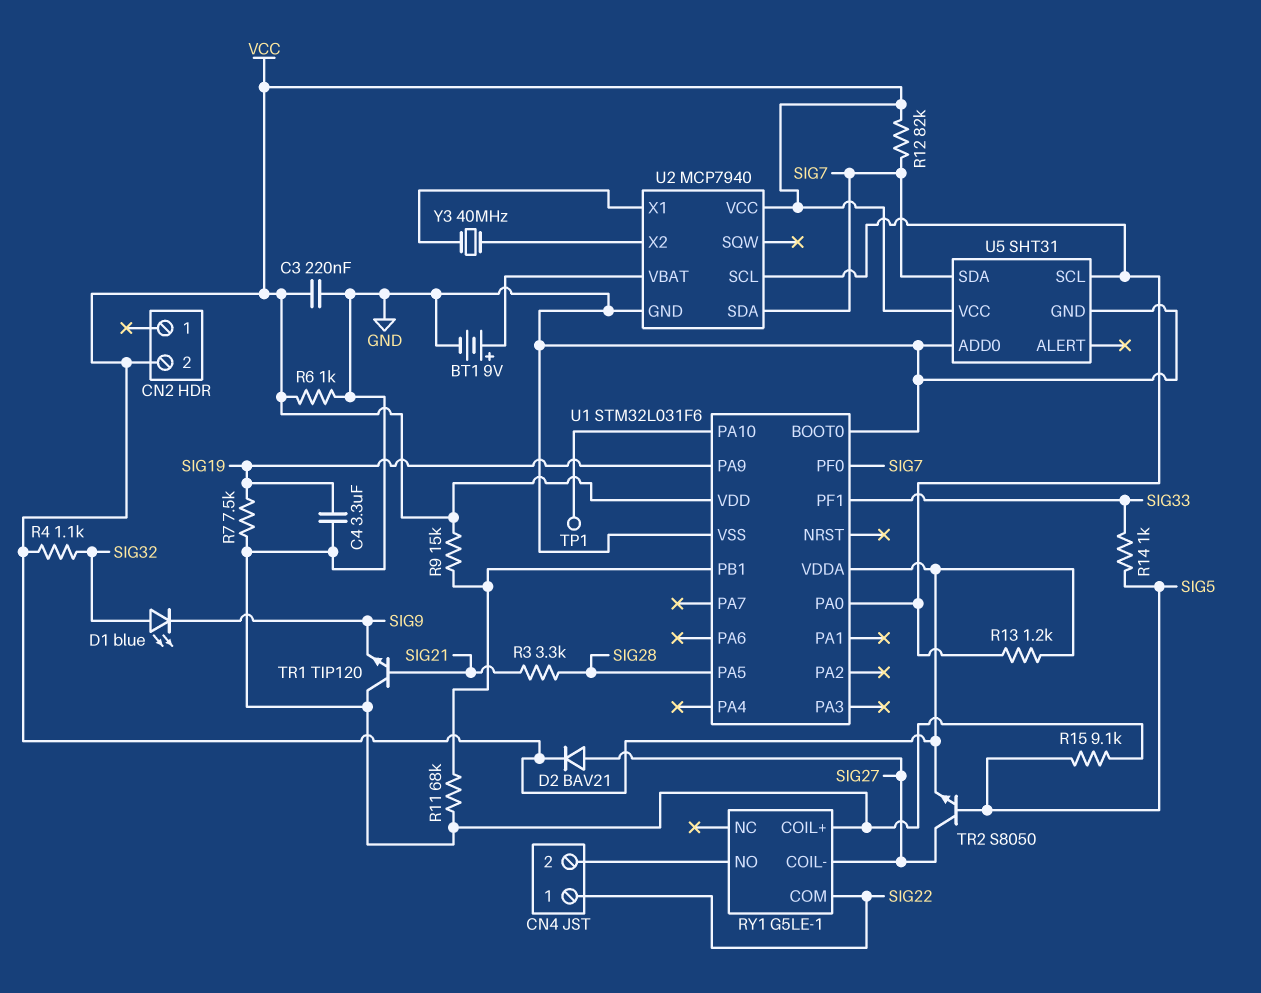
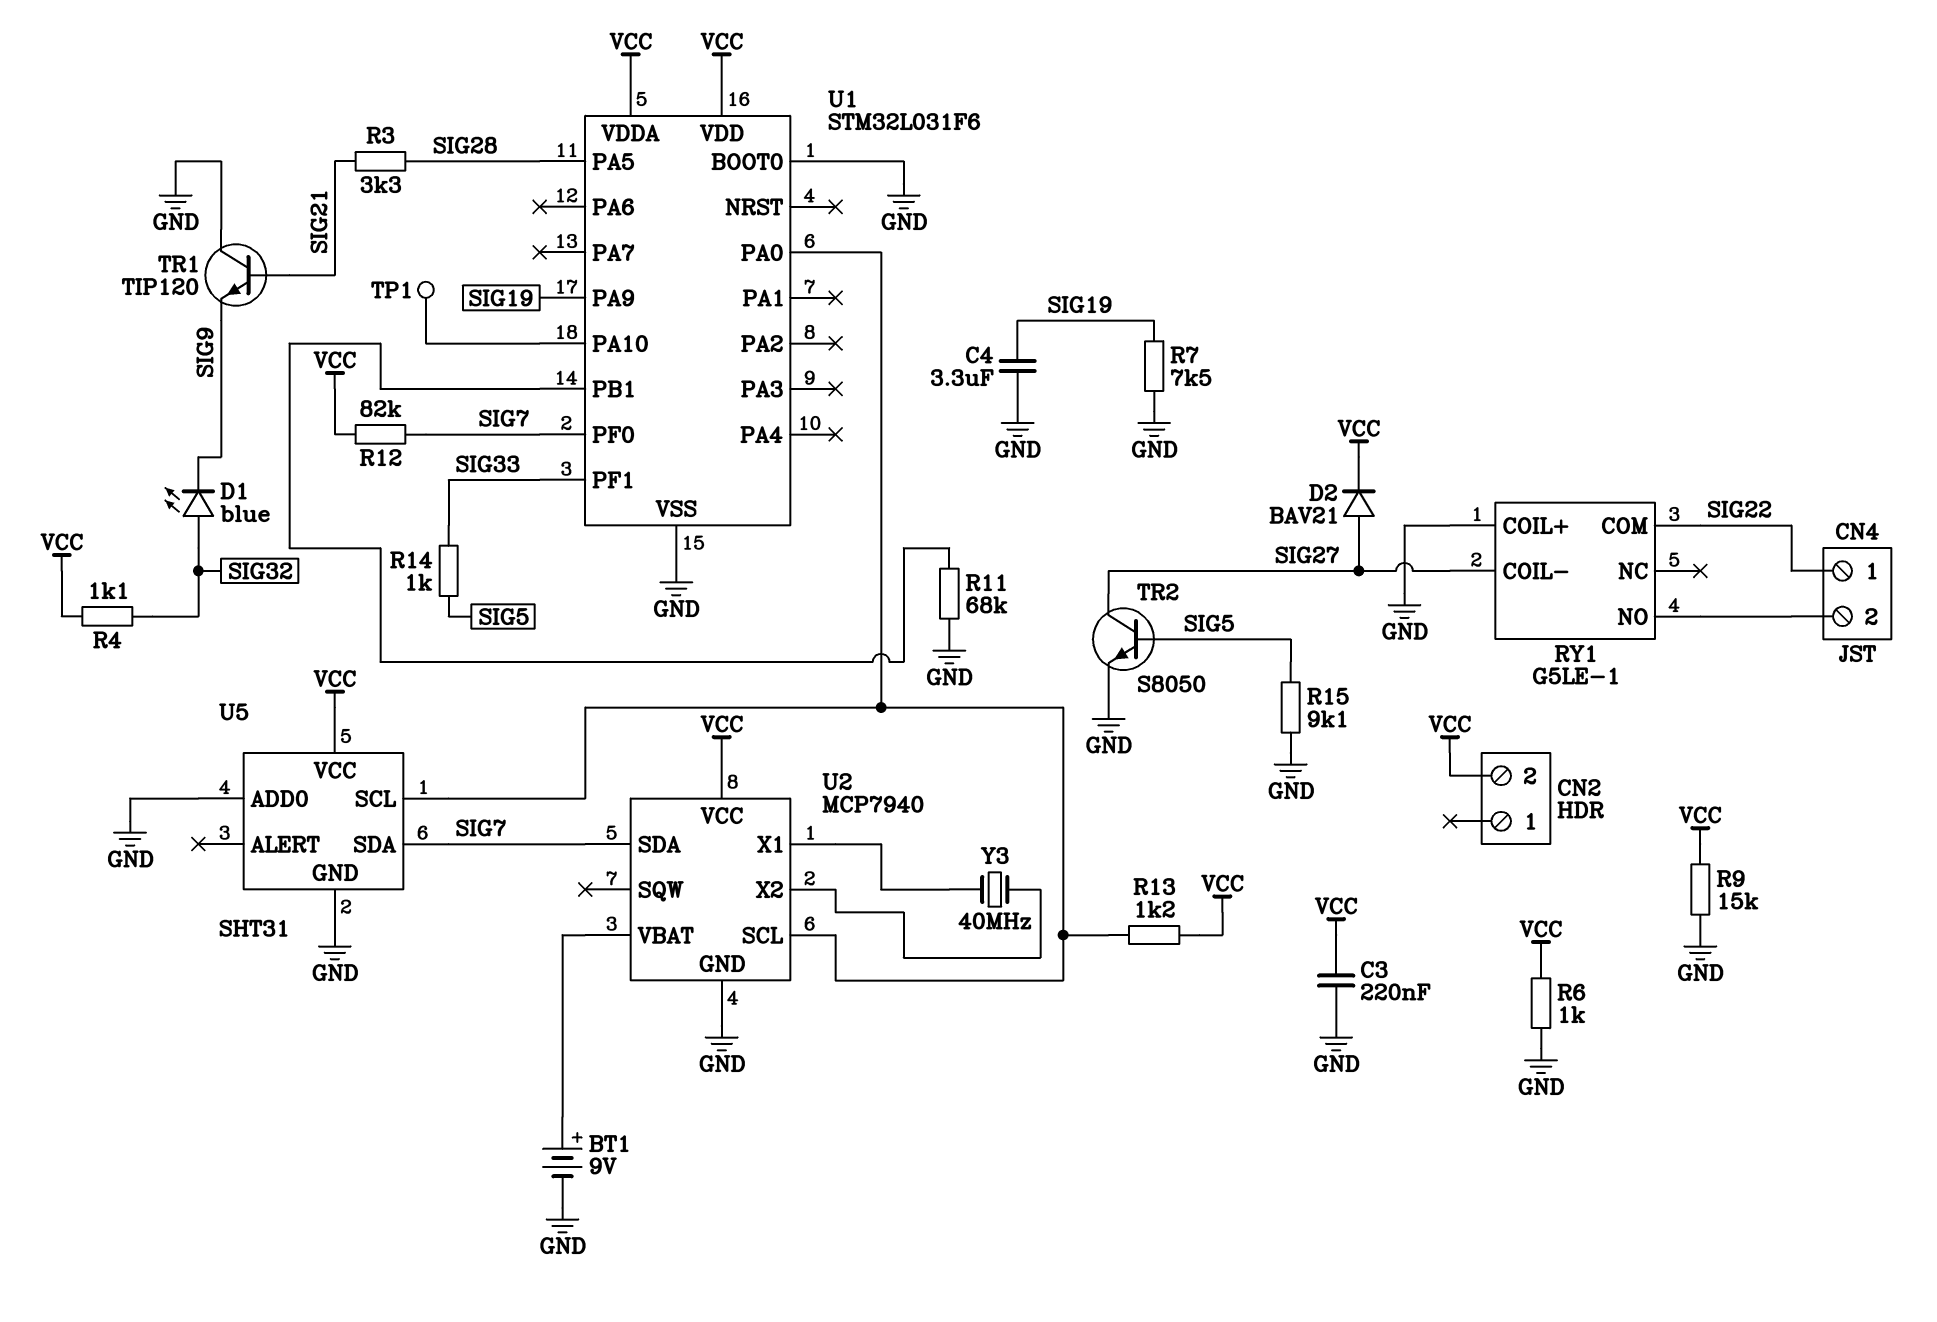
R9: 15k (U1/PB1, VCC) -> 15k (GND, VCC)
TR2: NPN S8050 (B SIG5, C SIG27, E VCC) -> NPN S8050 (B SIG5, C SIG27, E GND)

